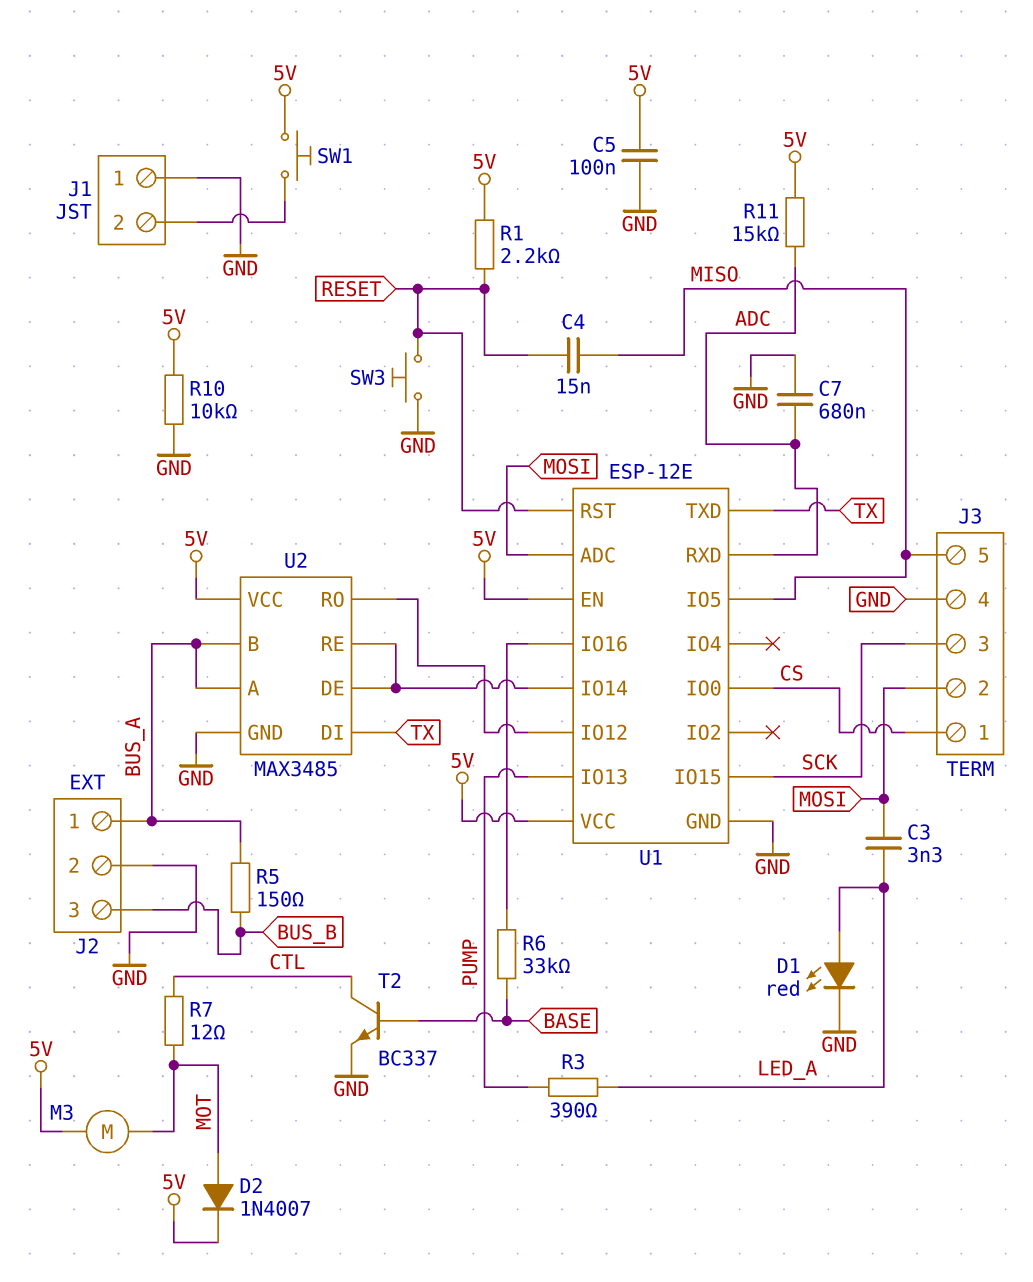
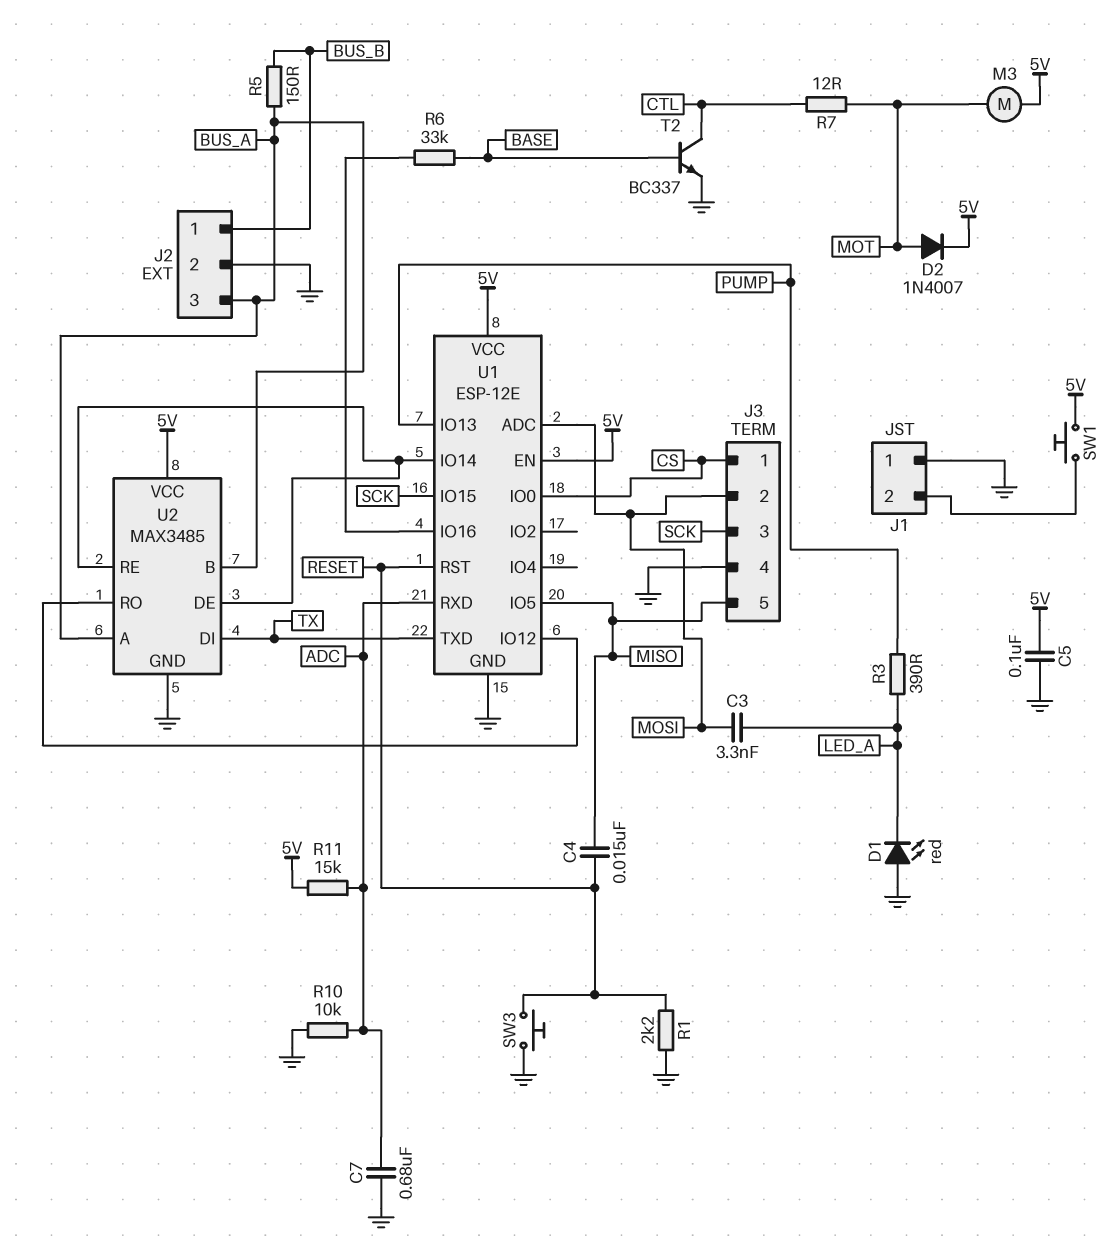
D1: LED red (A LED_A, K GND) -> LED red (A GND, K LED_A)
J2 pin 1: BUS_A -> BUS_B
J2 pin 3: BUS_B -> BUS_A
R1: 2.2k (5V, RESET) -> 2.2k (GND, RESET)
R10: 10k (5V, GND) -> 10k (ADC, GND)

